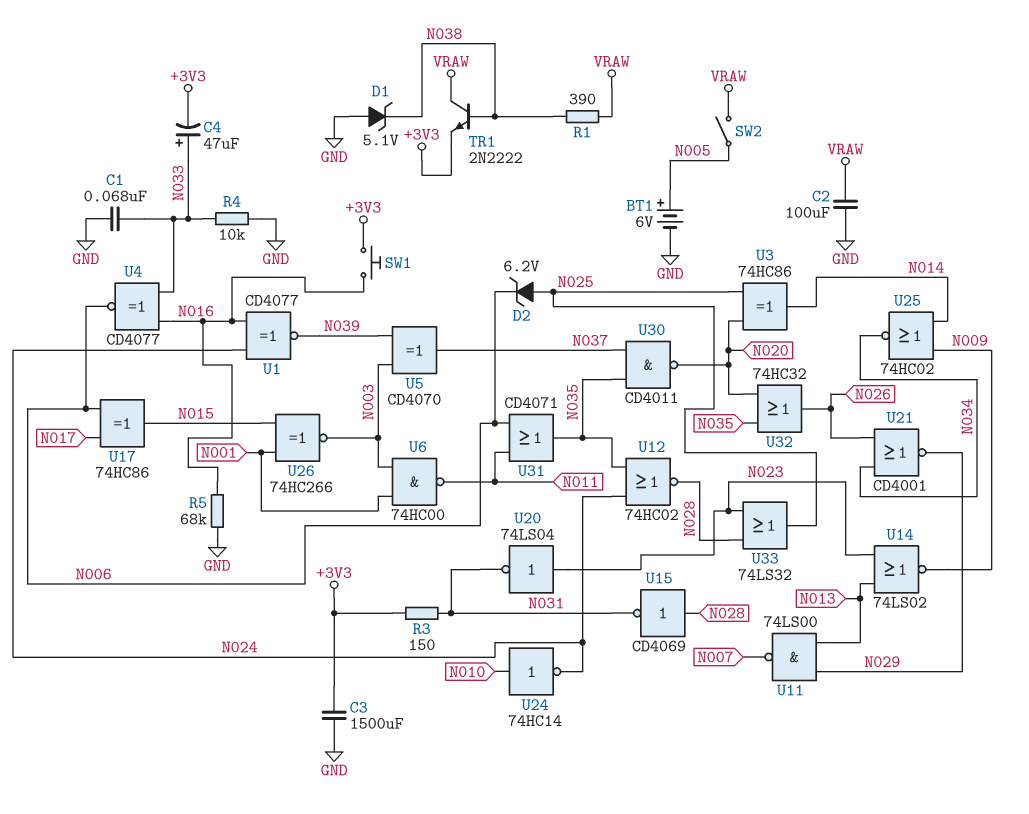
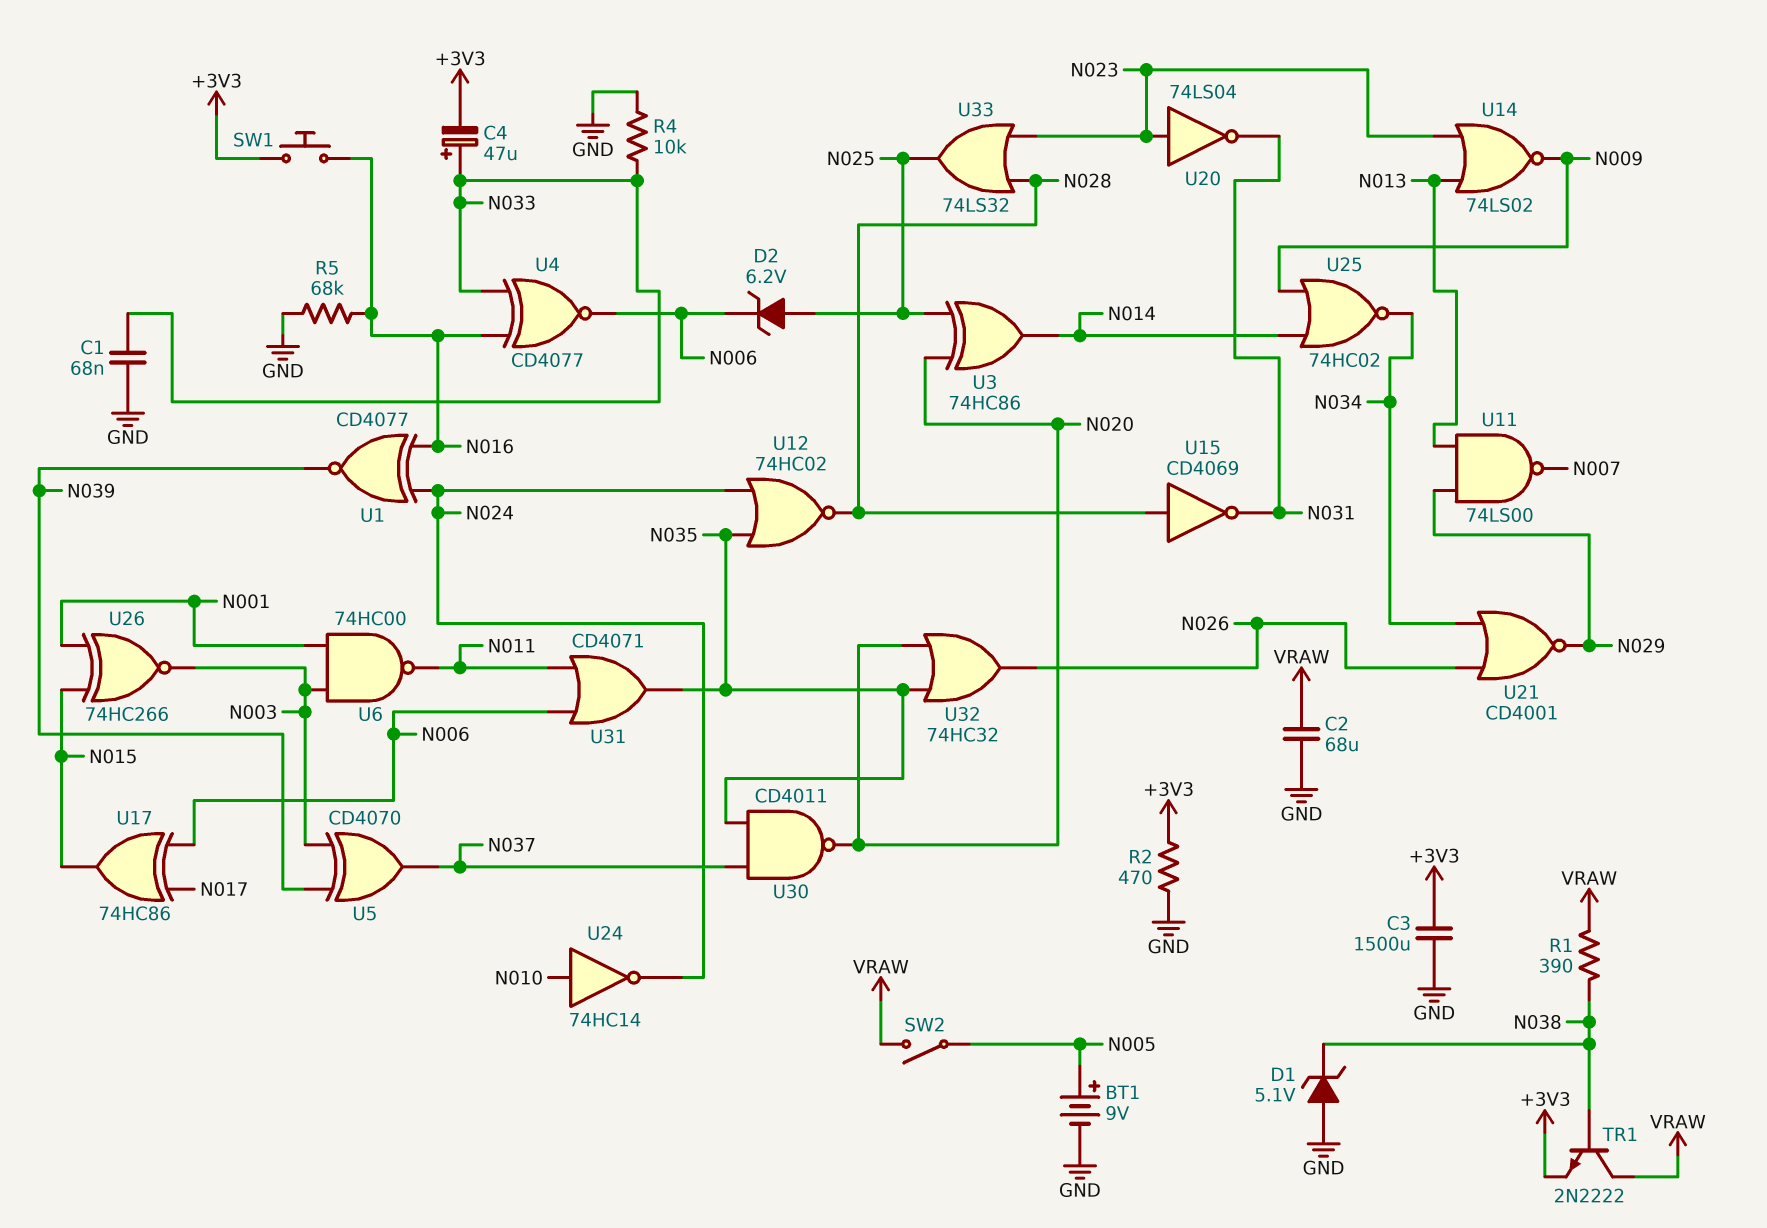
BT1: 6V (plus N005, minus GND) -> 9V (plus N005, minus GND)
C2: 100uF (GND, VRAW) -> 68uF (GND, VRAW)
R2: none -> 470 (+3V3, GND)
R3: 150 (+3V3, N031) -> none

